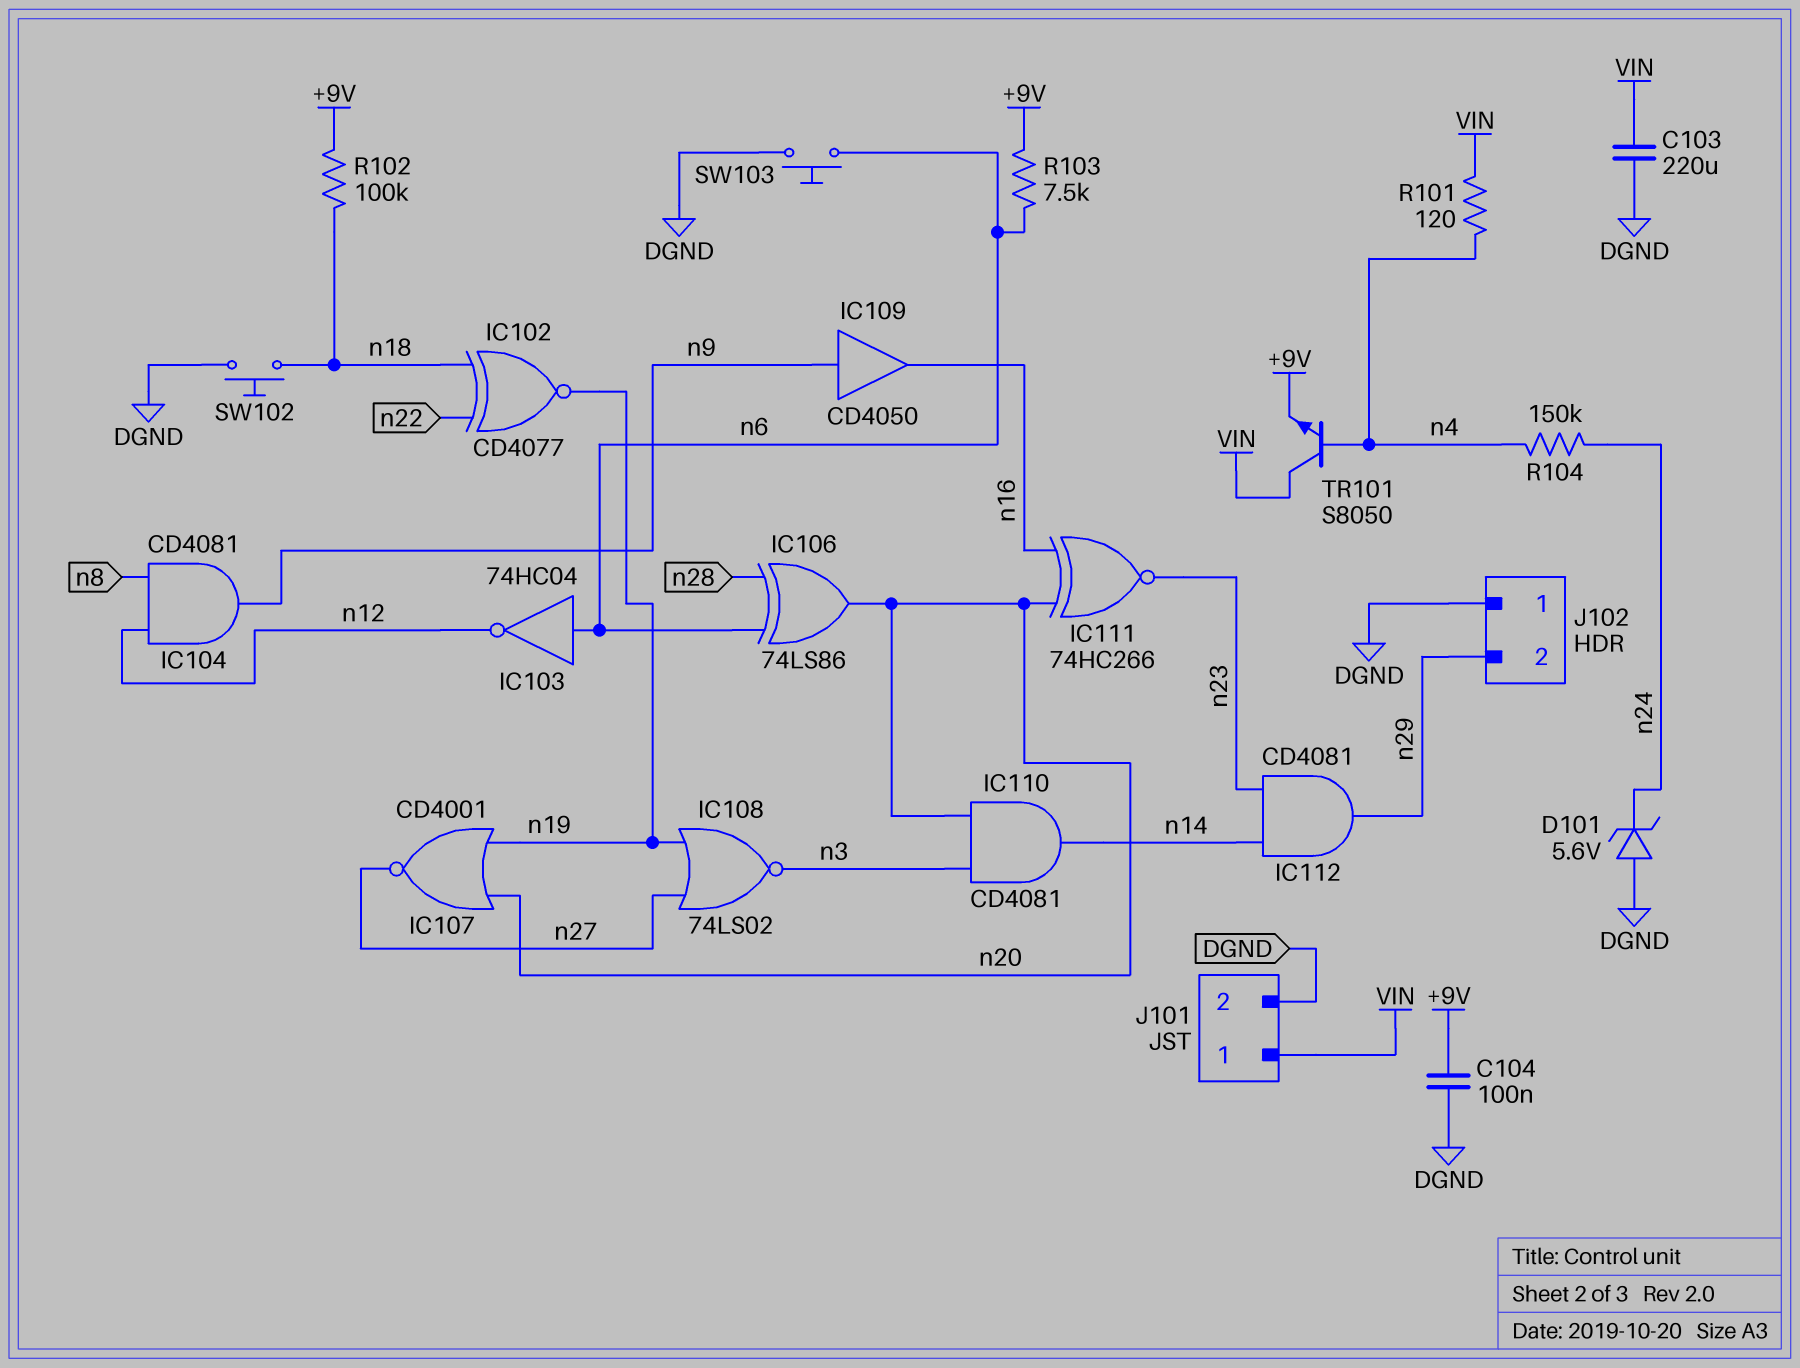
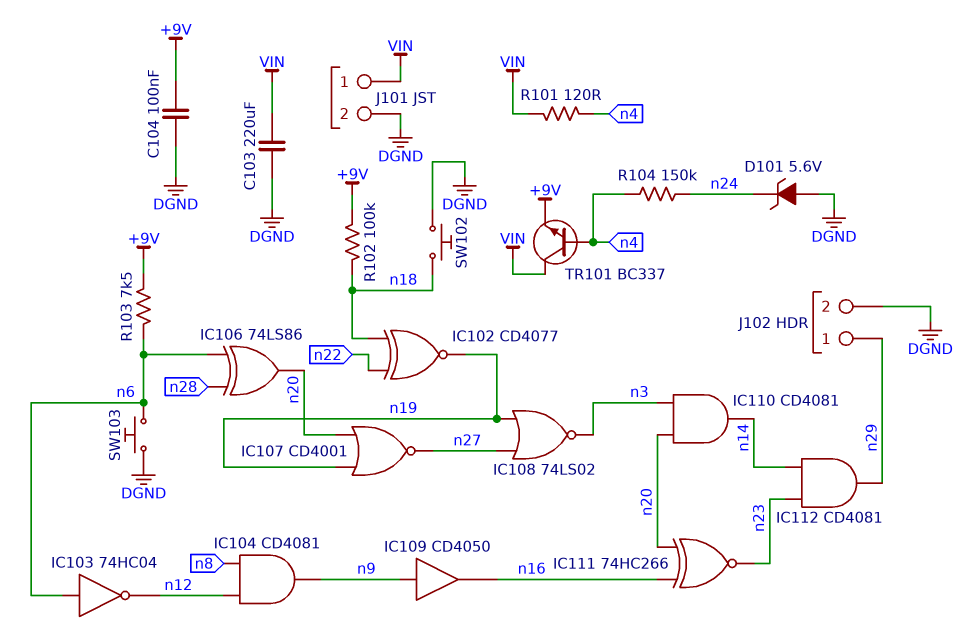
J102 pin 1: DGND -> n29
J102 pin 2: n29 -> DGND
TR101: NPN S8050 (B n4, C VIN, E +9V) -> NPN BC337 (B n4, C VIN, E +9V)

